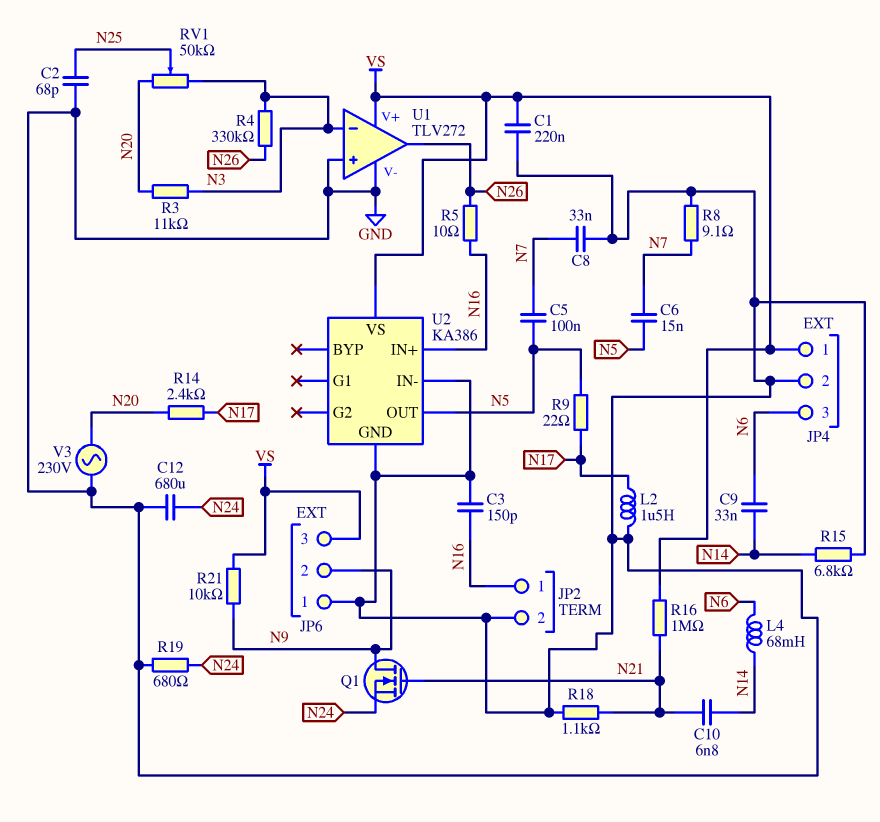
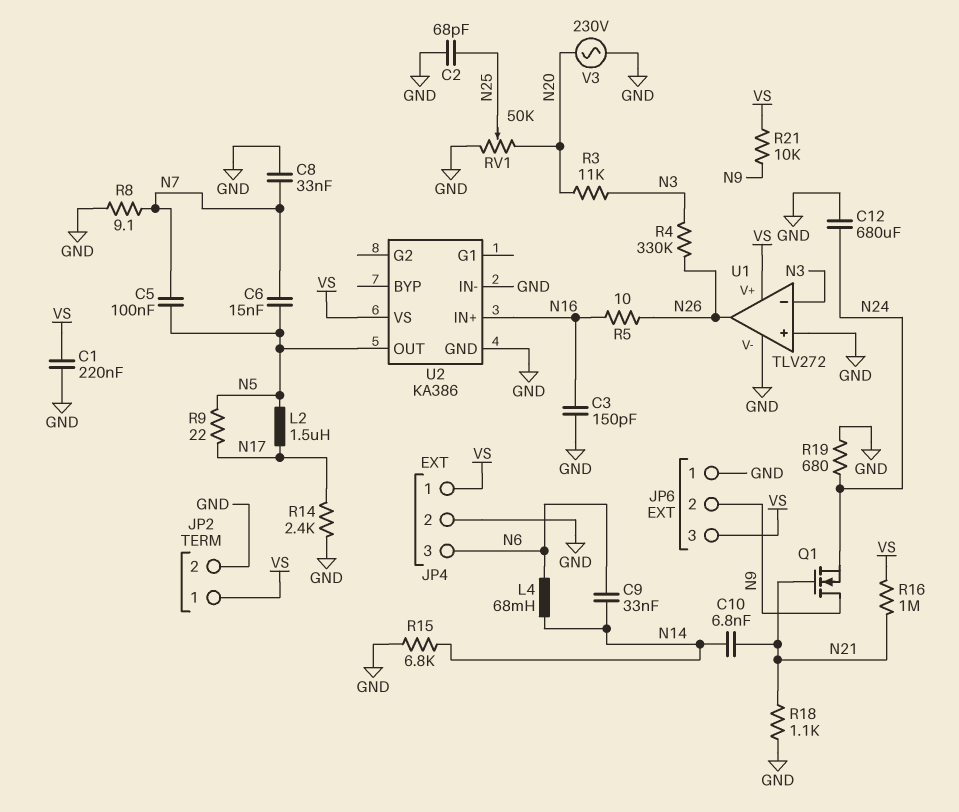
JP2 pin 1: N16 -> VS
L2: 1.5uH (GND, N17) -> 1.5uH (N5, N17)
R14: 2.4k (N17, N20) -> 2.4k (GND, N17)
RV1: 50k (N3, N20, wiper N25) -> 50k (GND, N20, wiper N25)

